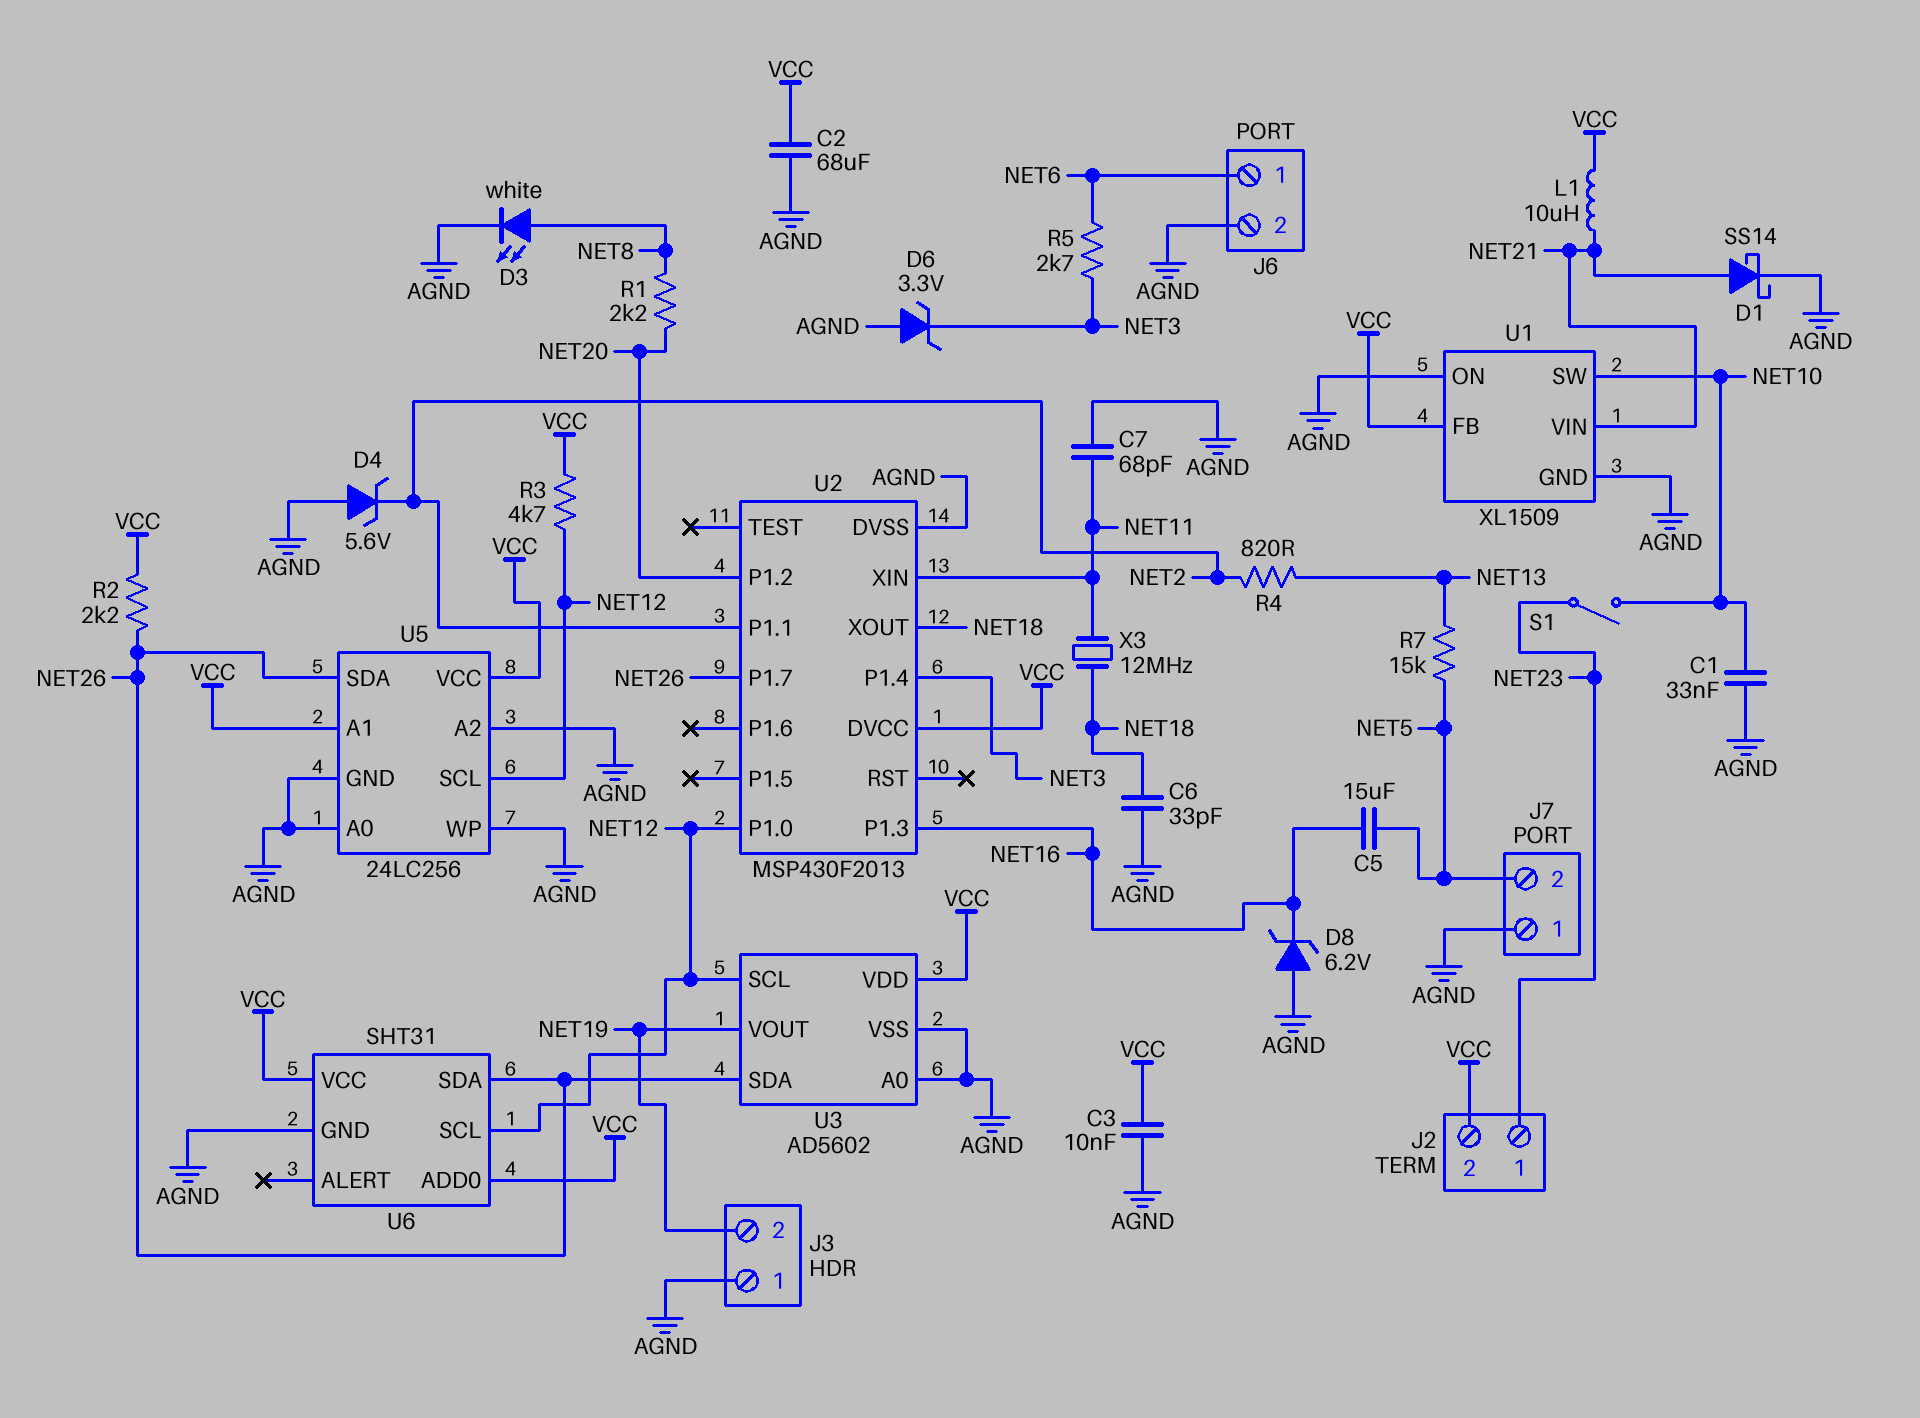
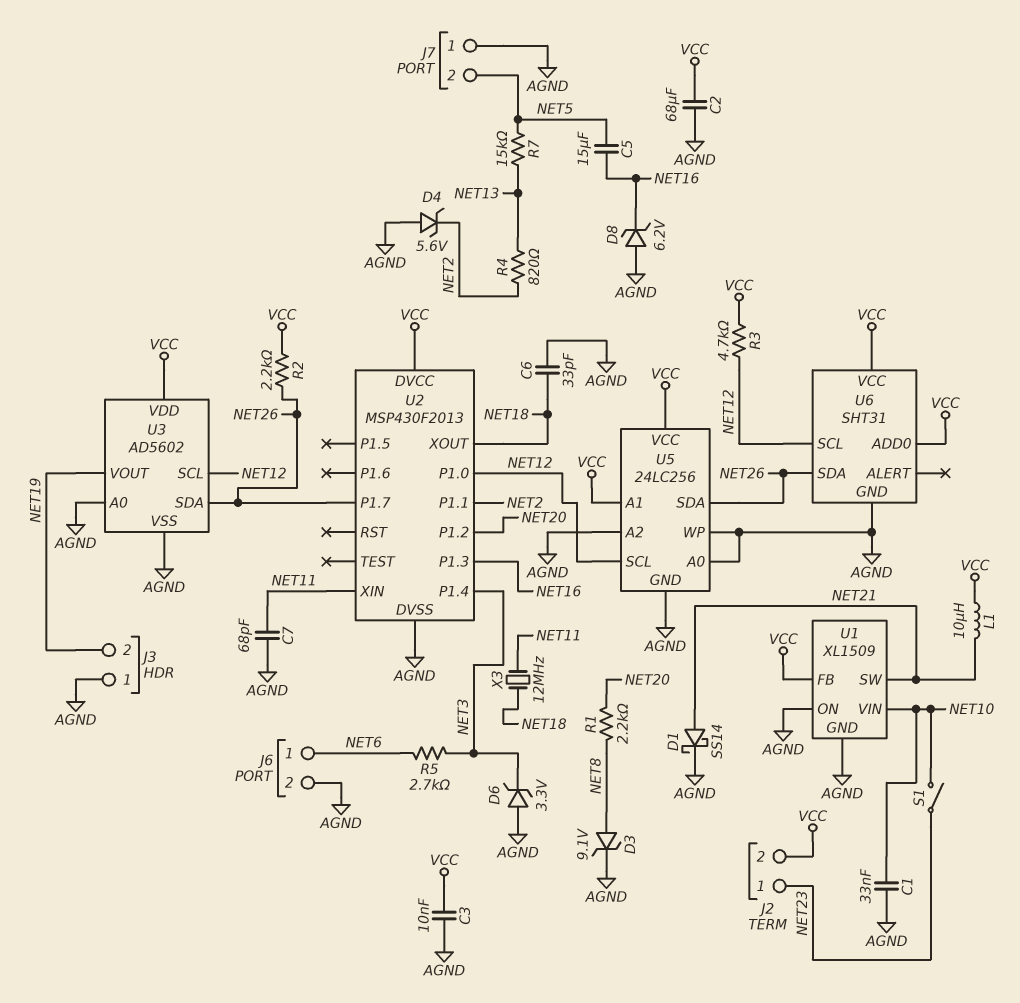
D3: LED white (A NET8, K AGND) -> zener 9.1V (A NET8, K AGND)
U1 pin SW: NET10 -> NET21
U1 pin VIN: NET21 -> NET10

